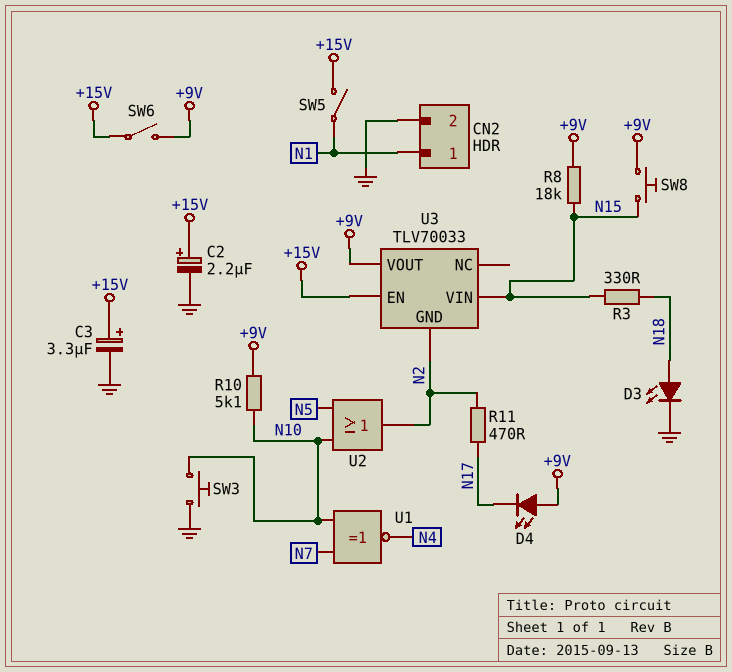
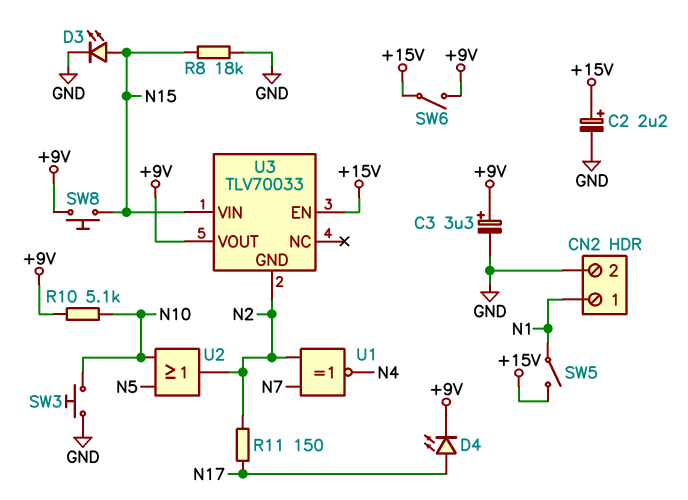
C3: 3.3uF (plus +15V, minus GND) -> 3.3uF (plus +9V, minus GND)
D3: LED (A N18, K GND) -> LED (A N15, K GND)
D4: LED (A +9V, K N17) -> LED (A N17, K +9V)
R3: 330 (N15, N18) -> none
R8: 18k (+9V, N15) -> 18k (GND, N15)
R11: 470 (N2, N17) -> 150 (N2, N17)
U1: XNOR (in N7, in N10, out N4) -> XNOR (in N2, in N7, out N4)

